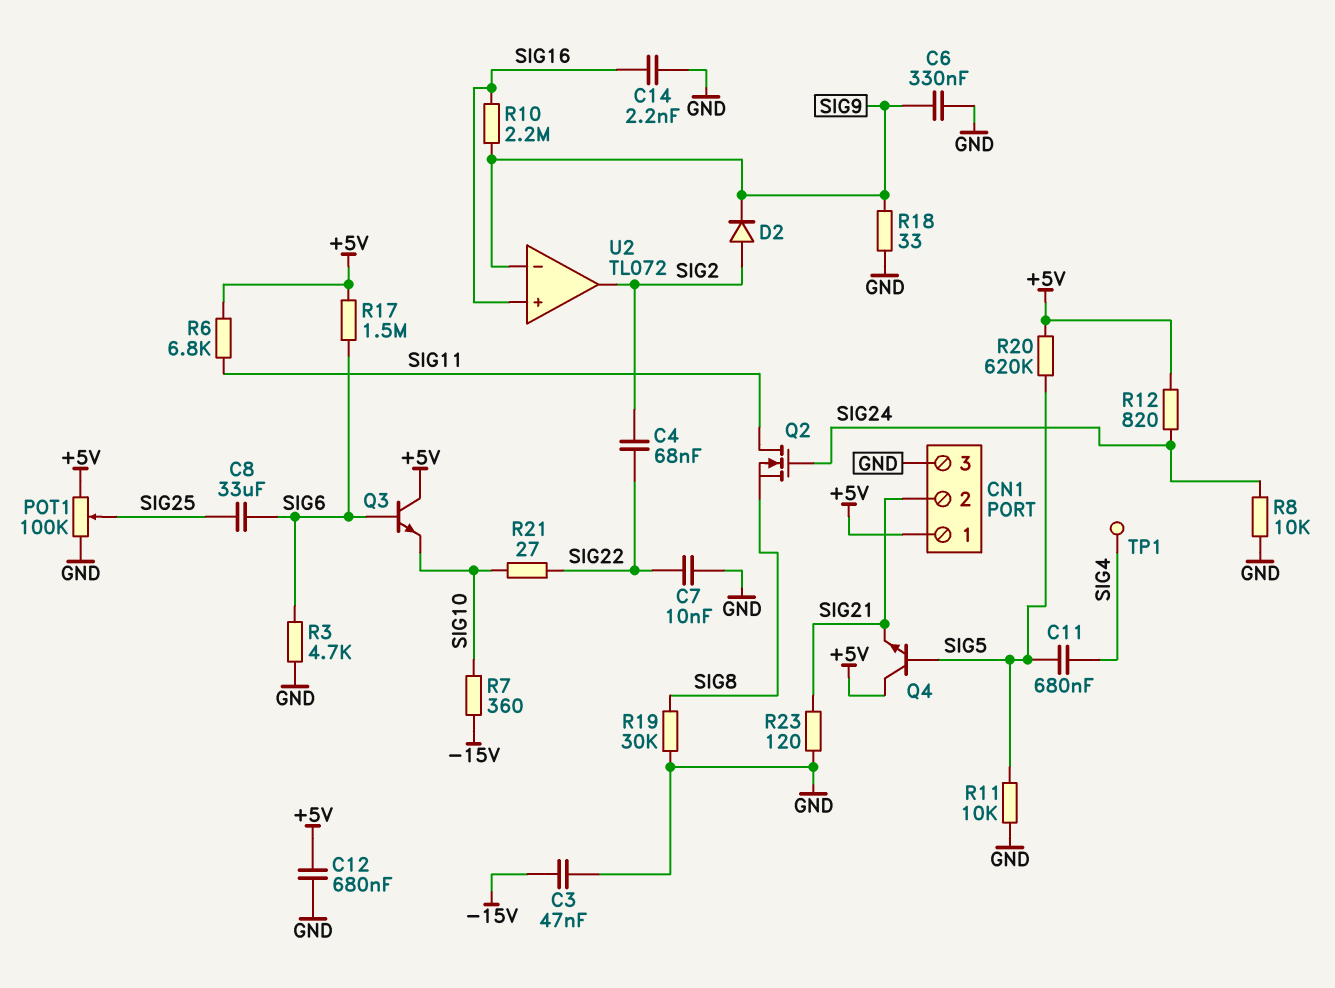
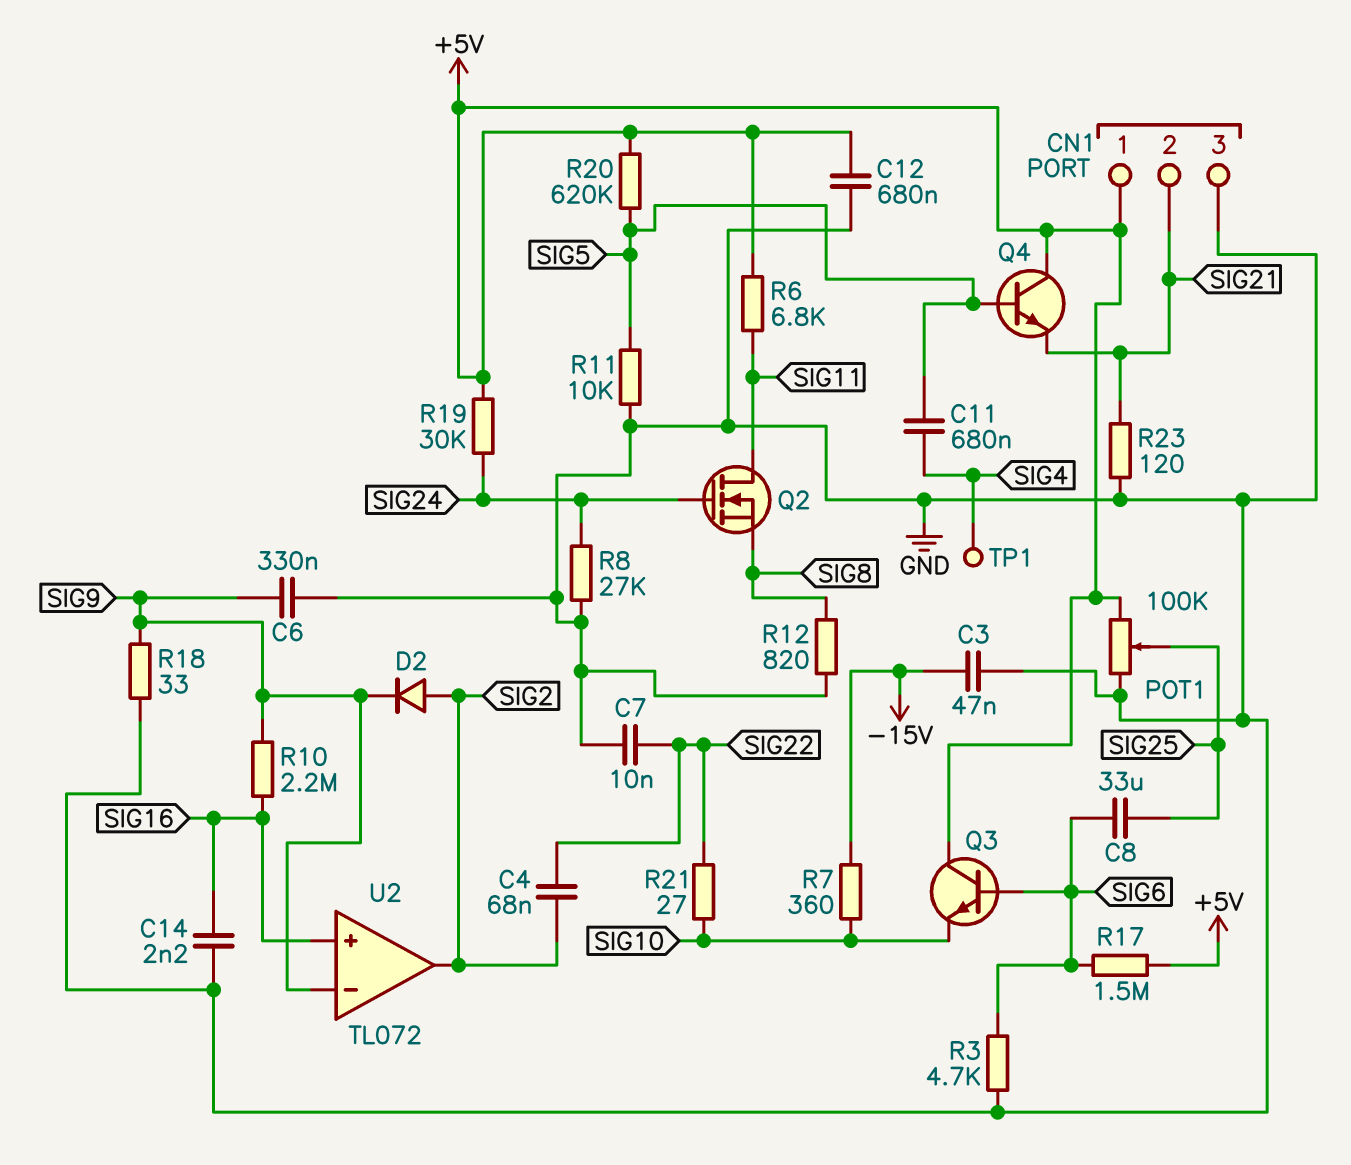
R8: 10k (GND, SIG24) -> 27k (GND, SIG24)
R12: 820 (+5V, SIG24) -> 820 (GND, SIG8)
R19: 30k (GND, SIG8) -> 30k (+5V, SIG24)

